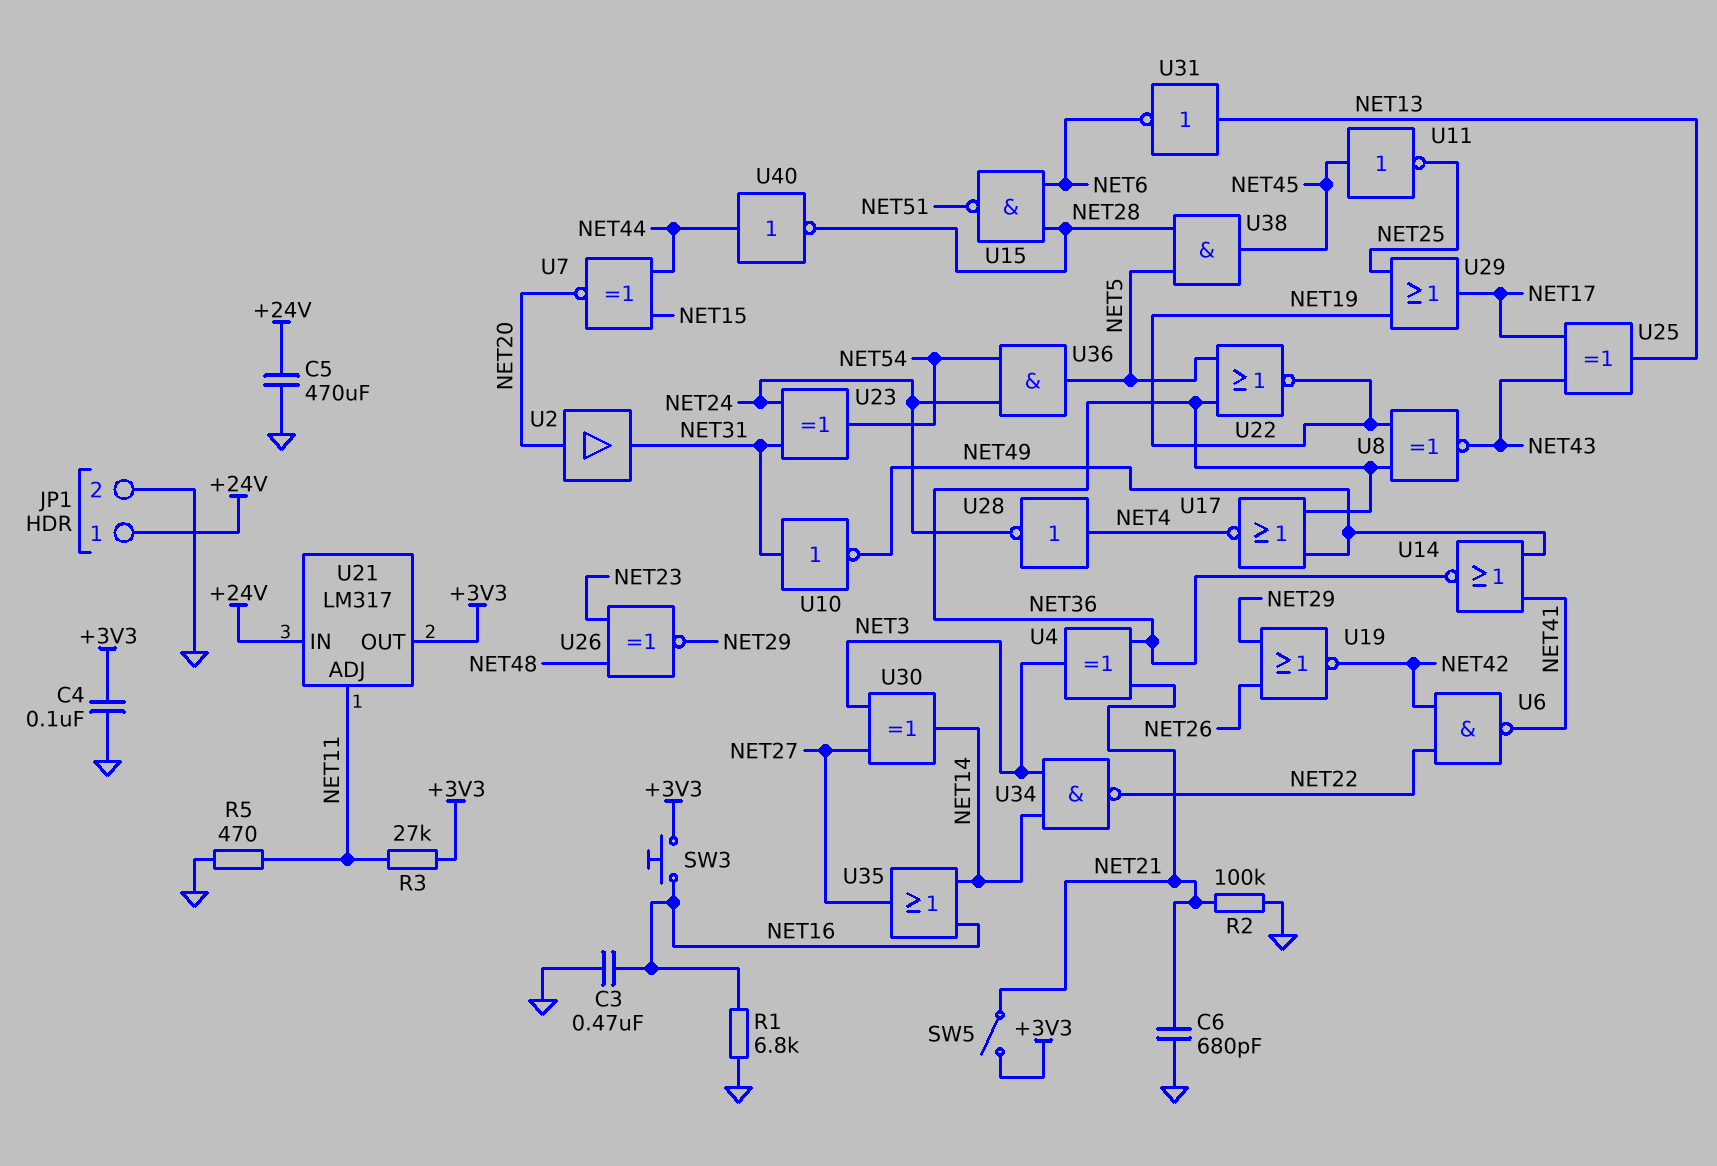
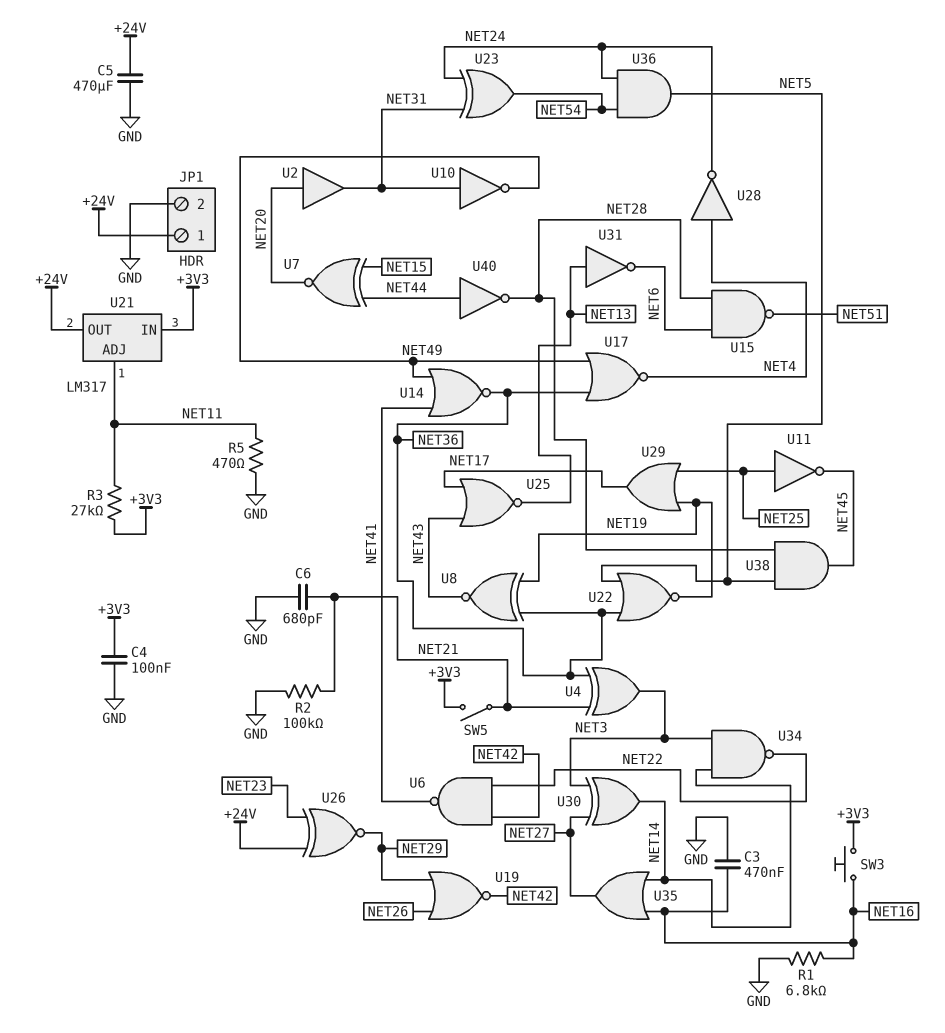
U11: NOT (in NET45, out NET25) -> NOT (in NET25, out NET45)
U21 pin IN: +24V -> +3V3
U21 pin OUT: +3V3 -> +24V
U25: XOR (in NET17, in NET43, out NET13) -> NOR (in NET17, in NET43, out NET13)
U26: XNOR (in NET23, in NET48, out NET29) -> XNOR (in +24V, in NET23, out NET29)

